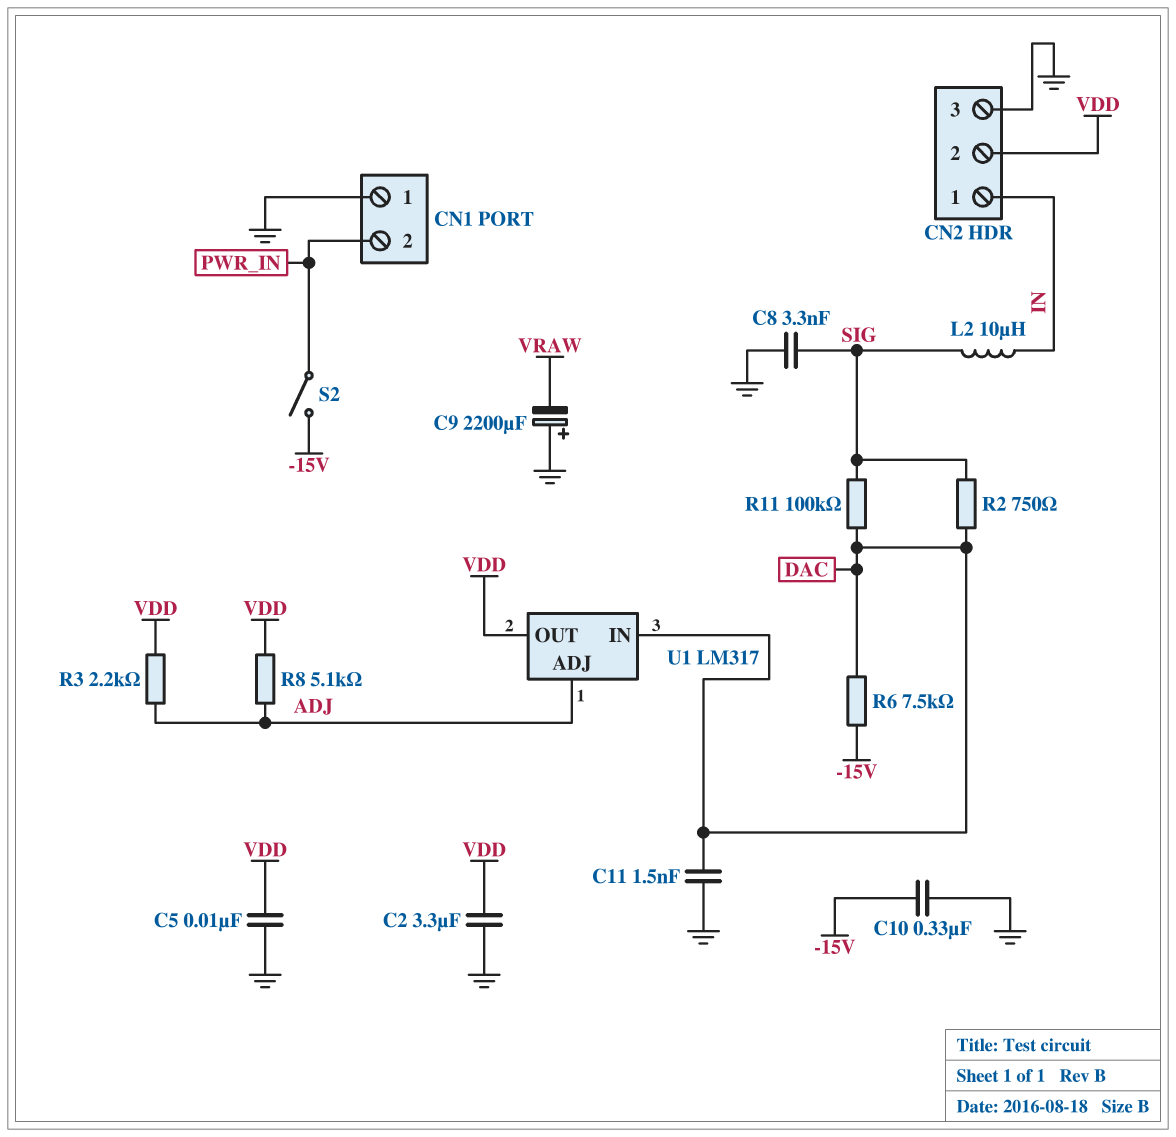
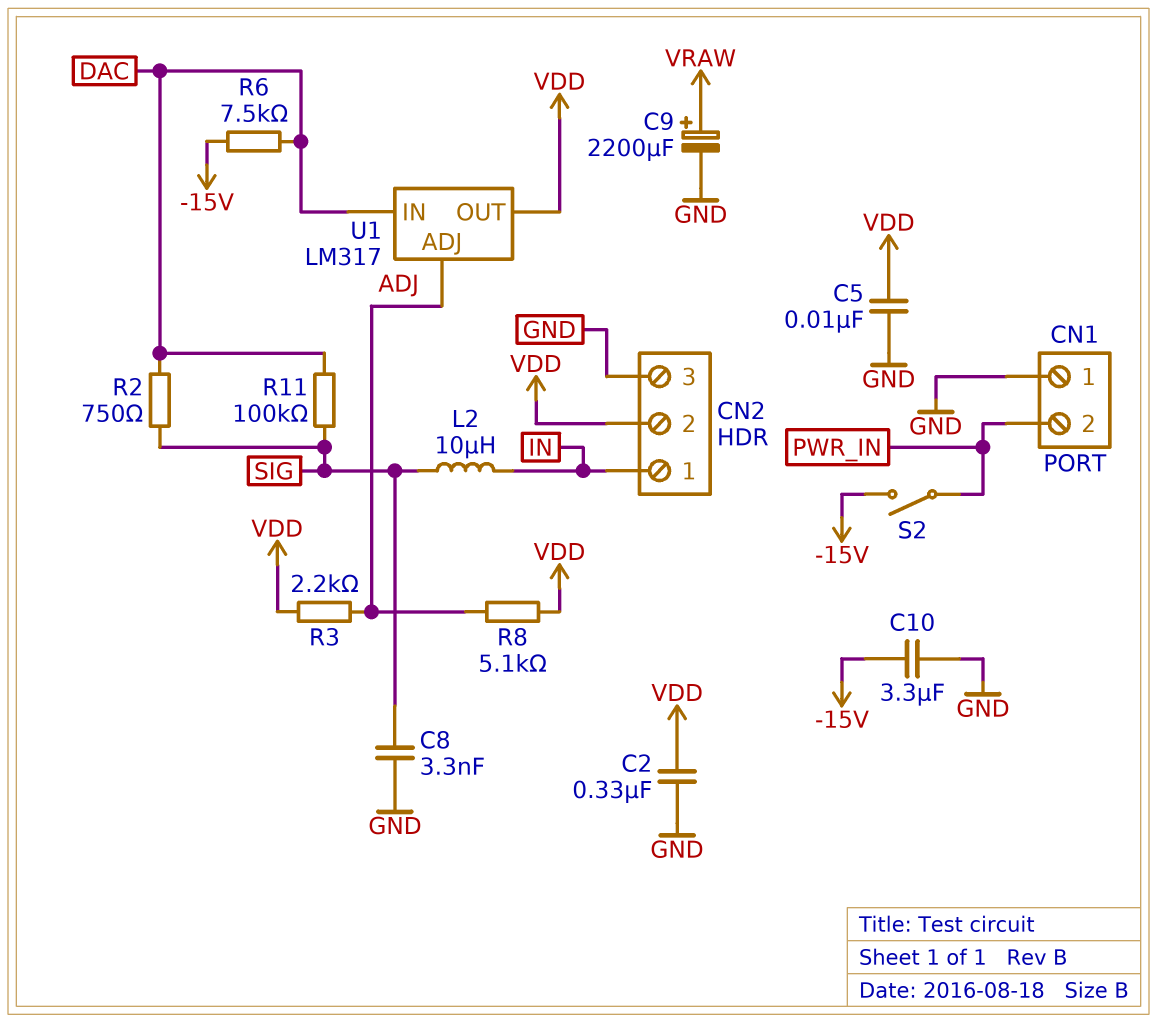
C2: 3.3uF (GND, VDD) -> 330nF (GND, VDD)
C9: 2200uF (plus GND, minus VRAW) -> 2200uF (plus VRAW, minus GND)
C10: 330nF (-15V, GND) -> 3.3uF (-15V, GND)
C11: 1.5nF (DAC, GND) -> none

